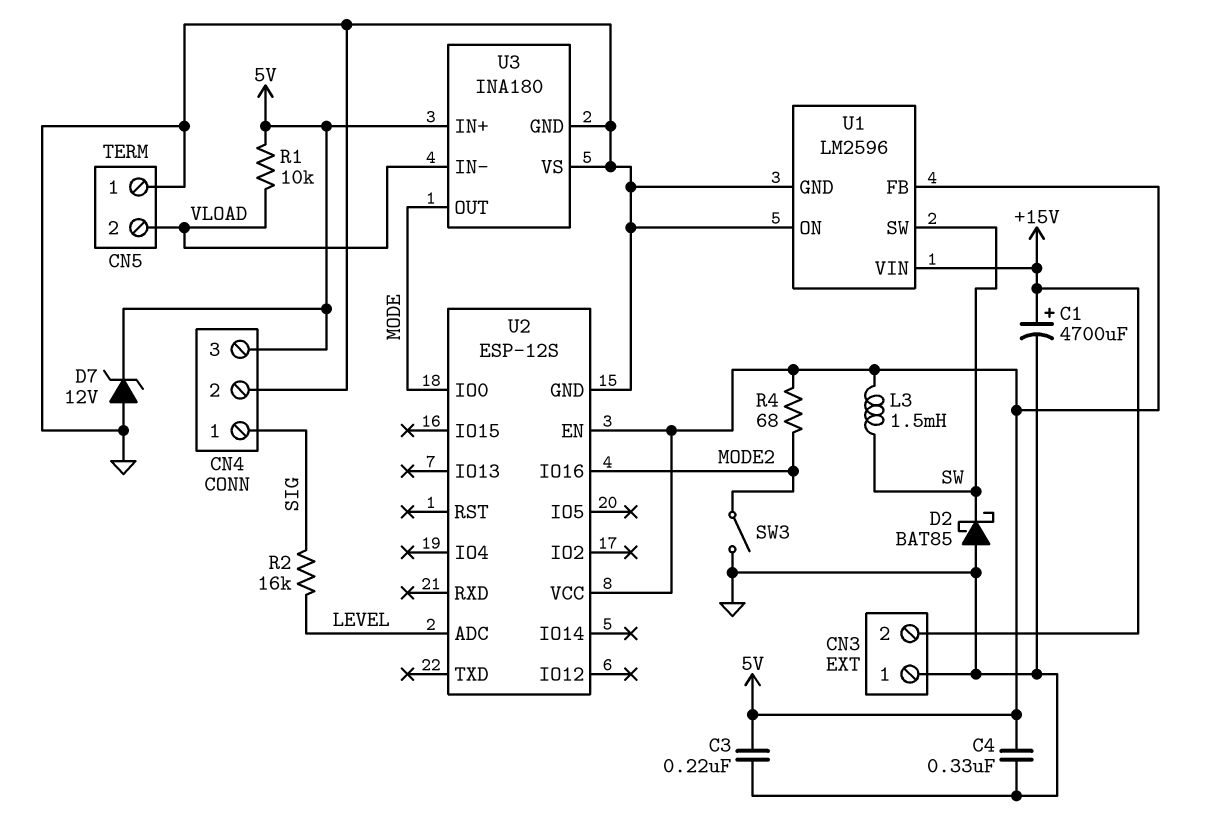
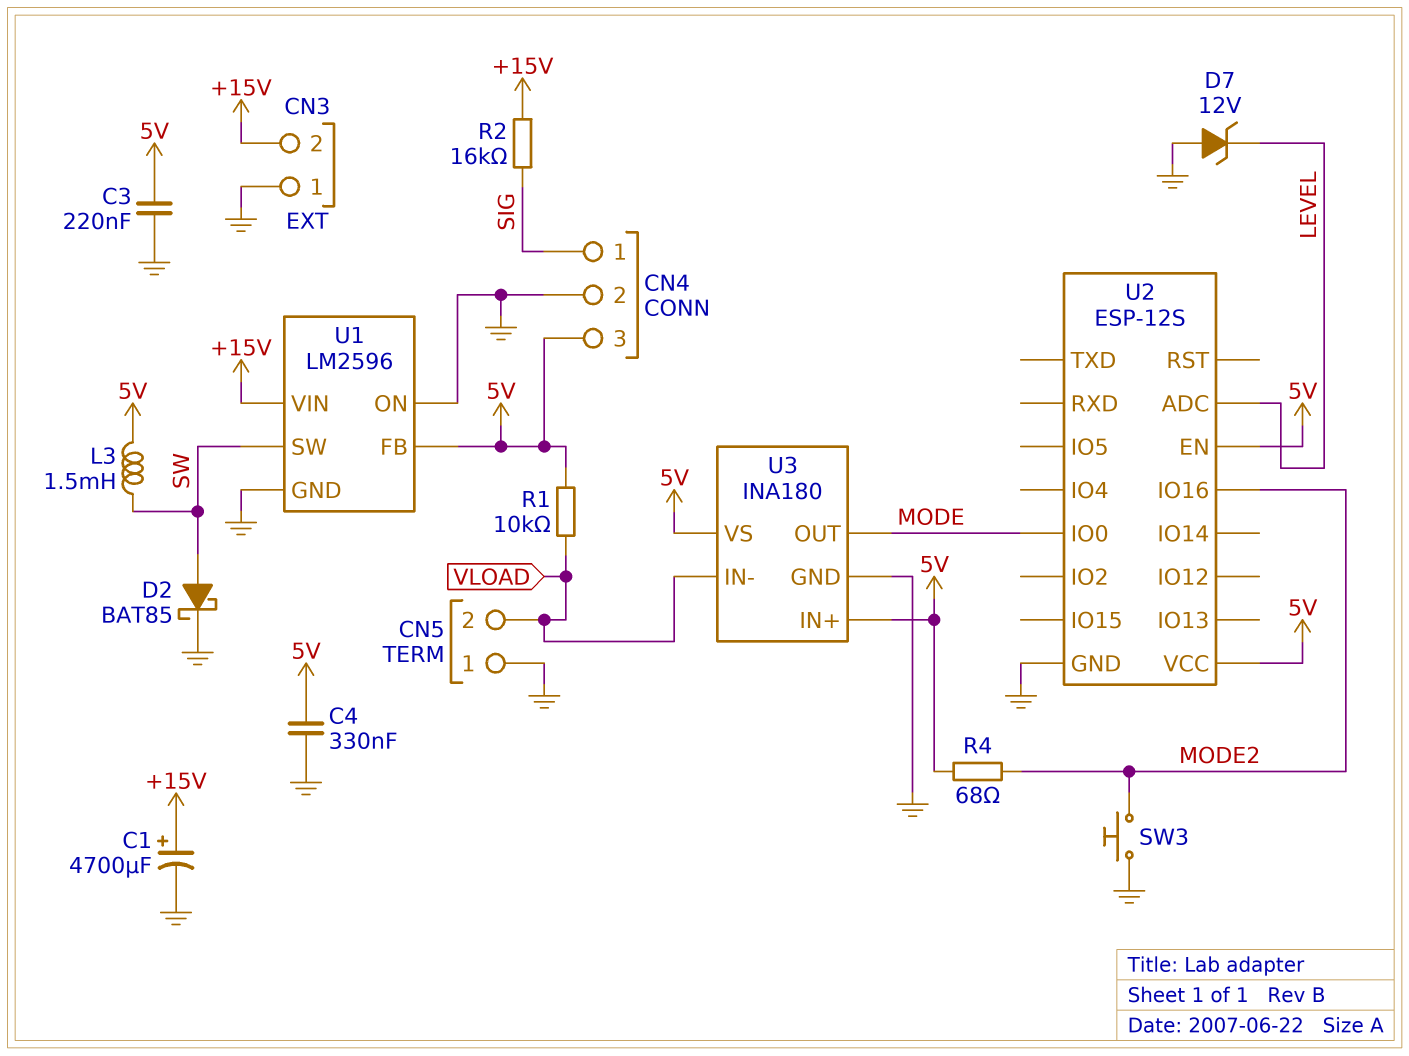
D2: schottky BAT85 (A GND, K SW) -> schottky BAT85 (A SW, K GND)
D7: zener 12V (A GND, K 5V) -> zener 12V (A GND, K LEVEL)
R2: 16k (LEVEL, SIG) -> 16k (+15V, SIG)
SW3: switch (GND, MODE2) -> button (GND, MODE2)
U3 pin VS: GND -> 5V

